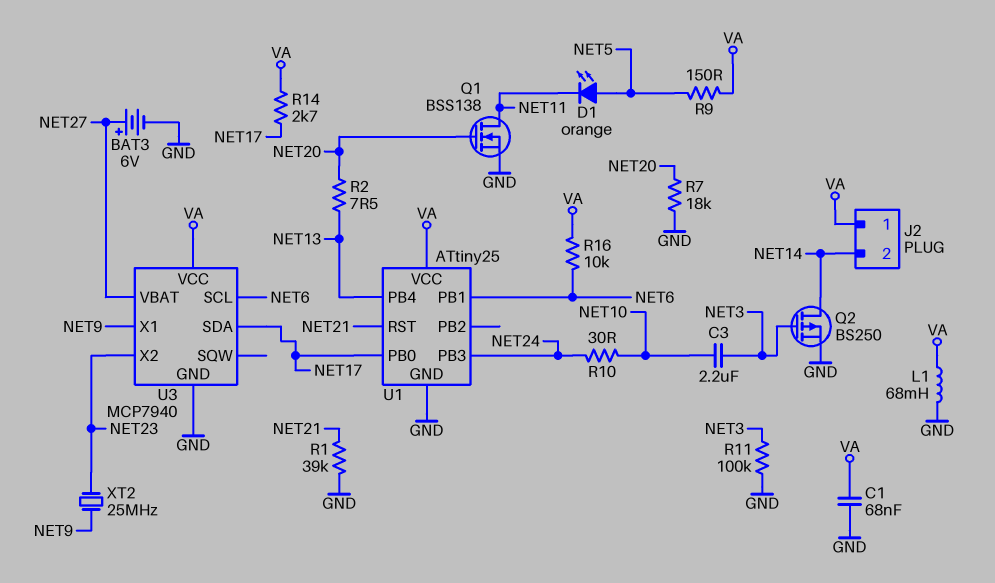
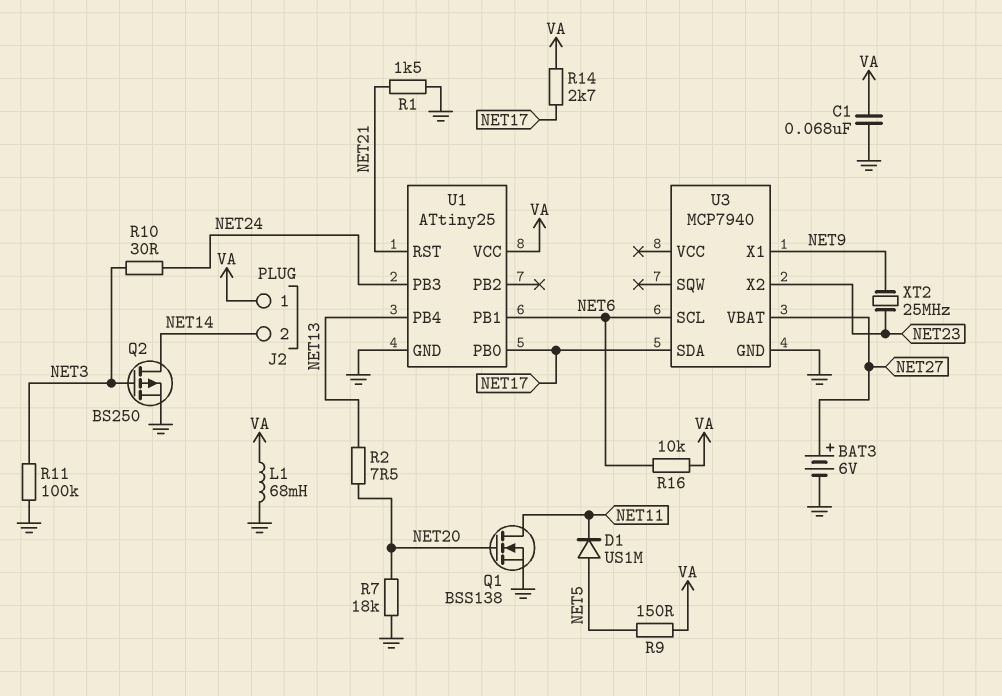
C3: 2.2uF (NET3, NET10) -> none
D1: LED orange (A NET5, K NET11) -> diode US1M (A NET5, K NET11)
R1: 39k (GND, NET21) -> 1.5k (GND, NET21)
R10: 30 (NET10, NET24) -> 30 (NET3, NET24)
U3 pin VCC: VA -> none

